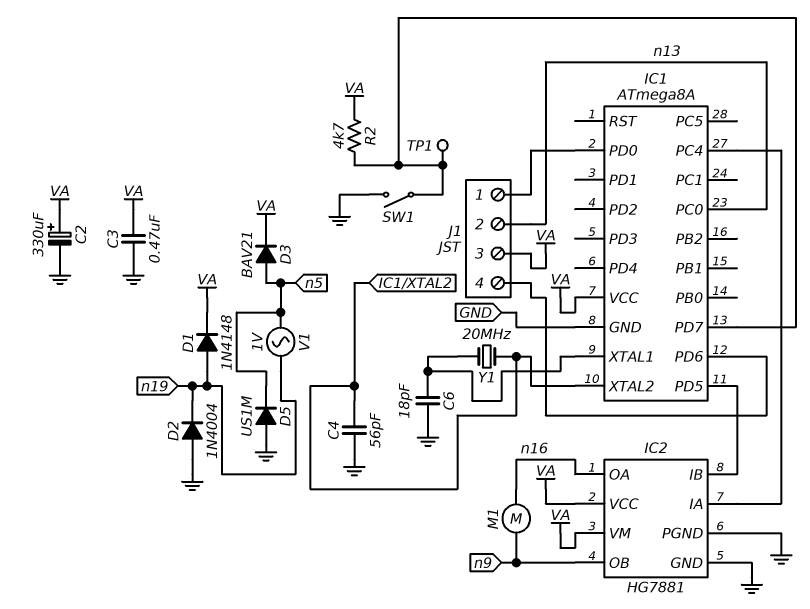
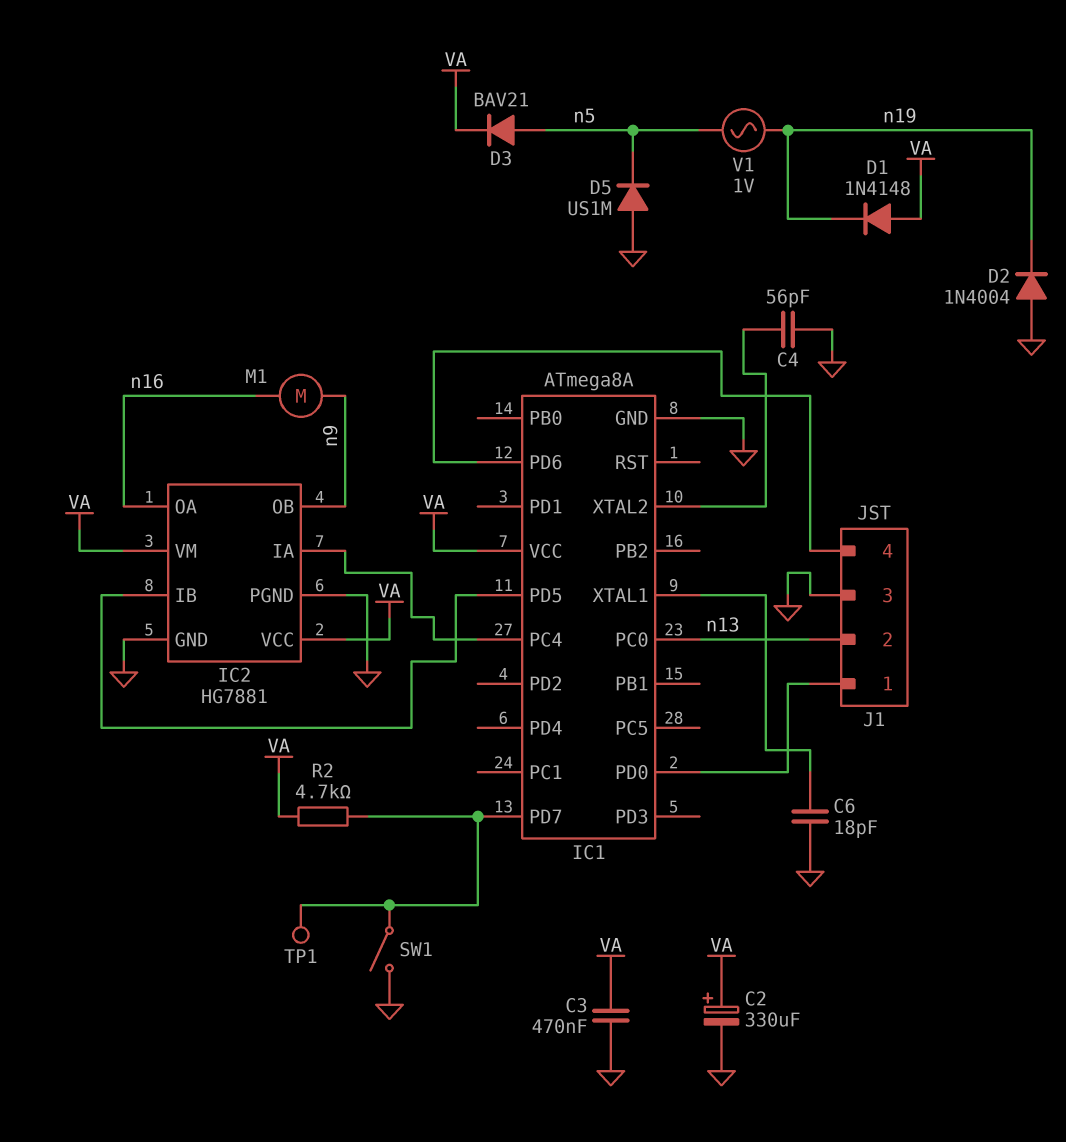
D1: diode 1N4148 (A n19, K VA) -> diode 1N4148 (A VA, K n19)
J1 pin 3: VA -> GND
Y1: 20MHz (IC1/XTAL1, IC1/XTAL2) -> none

